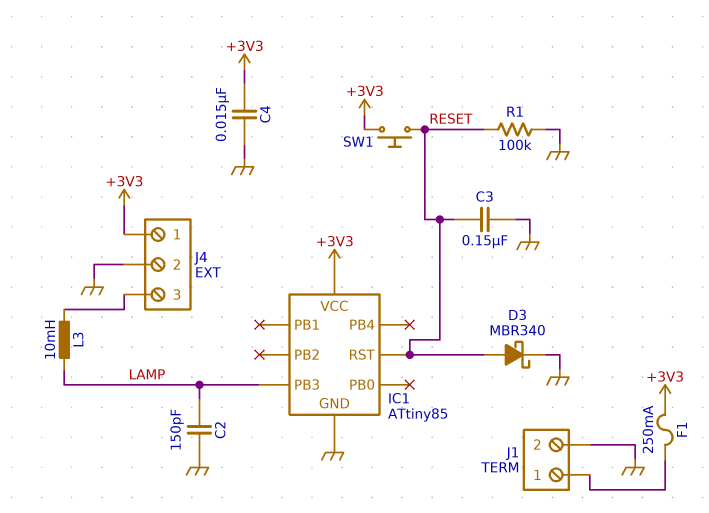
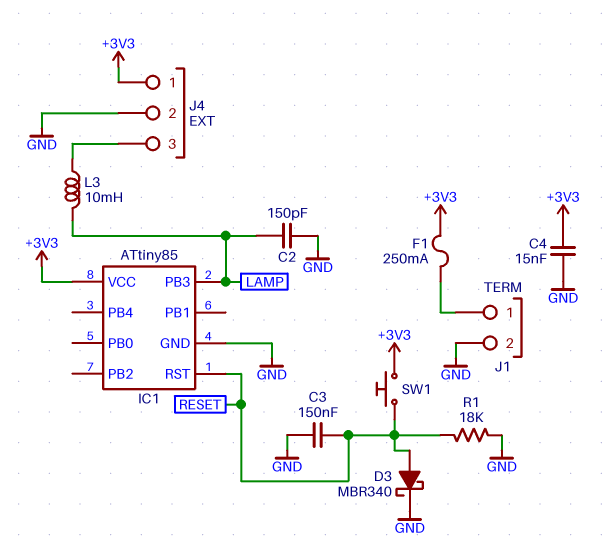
R1: 100k (GND, RESET) -> 18k (GND, RESET)

